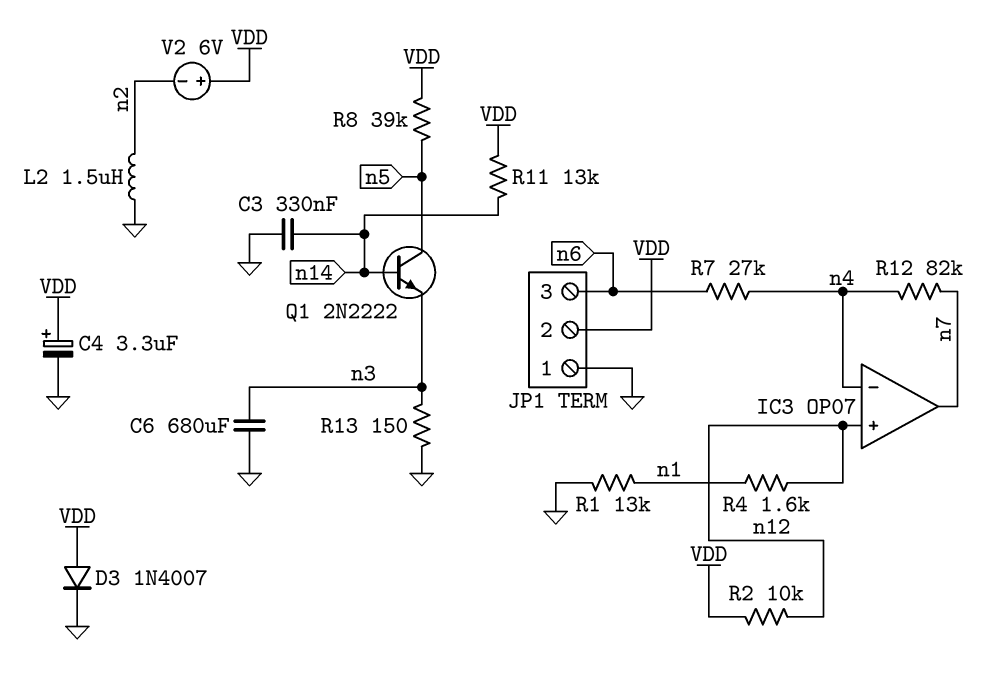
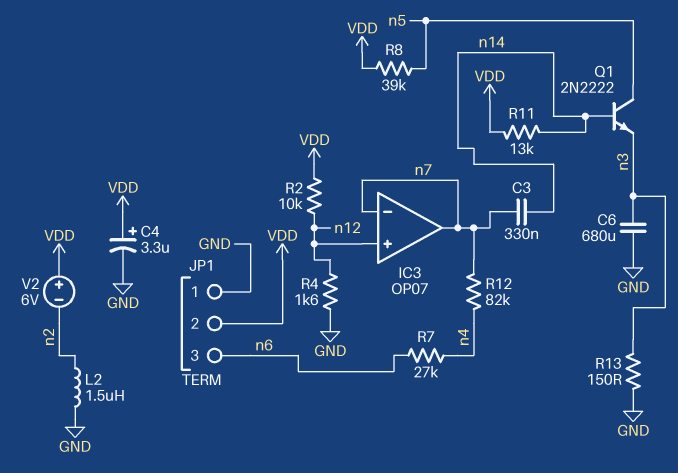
C3: 330nF (GND, n14) -> 330nF (n7, n14)
D3: diode 1N4007 (A VDD, K GND) -> none
IC3 pin in-: n4 -> n7
R1: 13k (GND, n1) -> none
R4: 1.6k (n1, n12) -> 1.6k (GND, n12)

